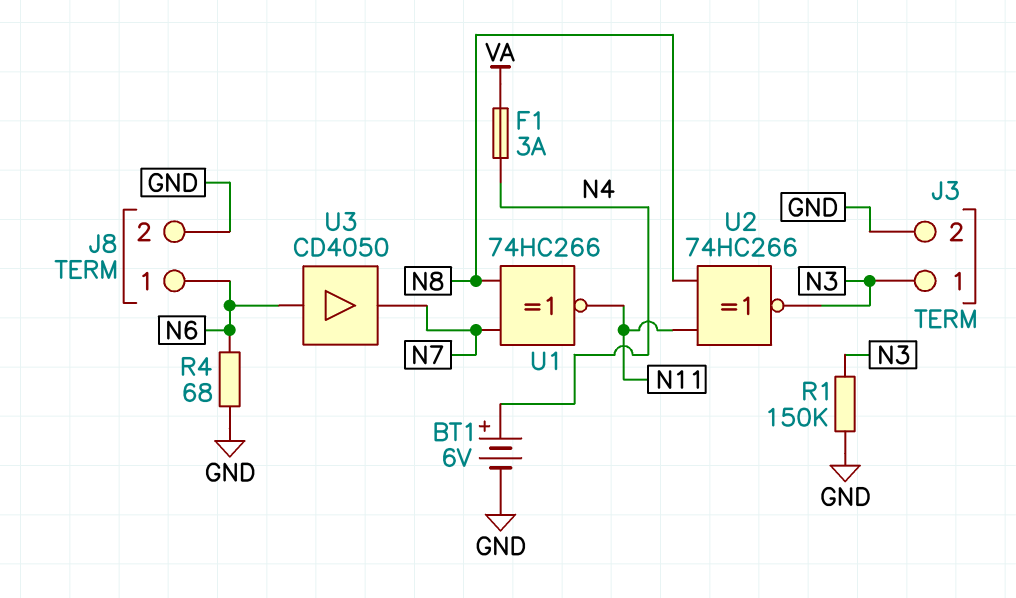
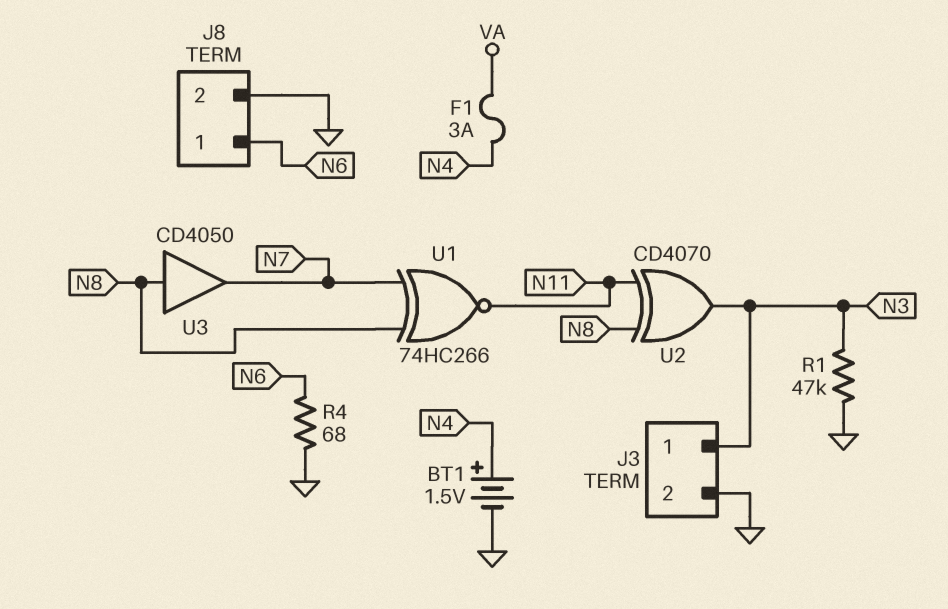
BT1: 6V (plus N4, minus GND) -> 1.5V (plus N4, minus GND)
R1: 150k (GND, N3) -> 47k (GND, N3)
U2: XNOR 74HC266 (in N8, in N11, out N3) -> XOR CD4070 (in N8, in N11, out N3)
U3: buffer CD4050 (in N6, out N7) -> buffer CD4050 (in N8, out N7)

